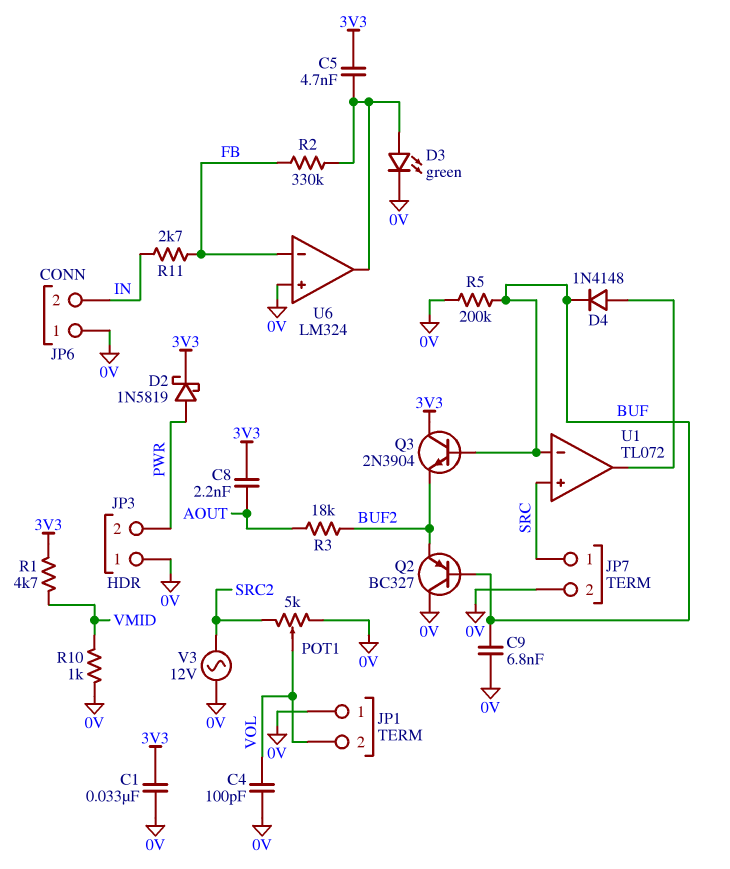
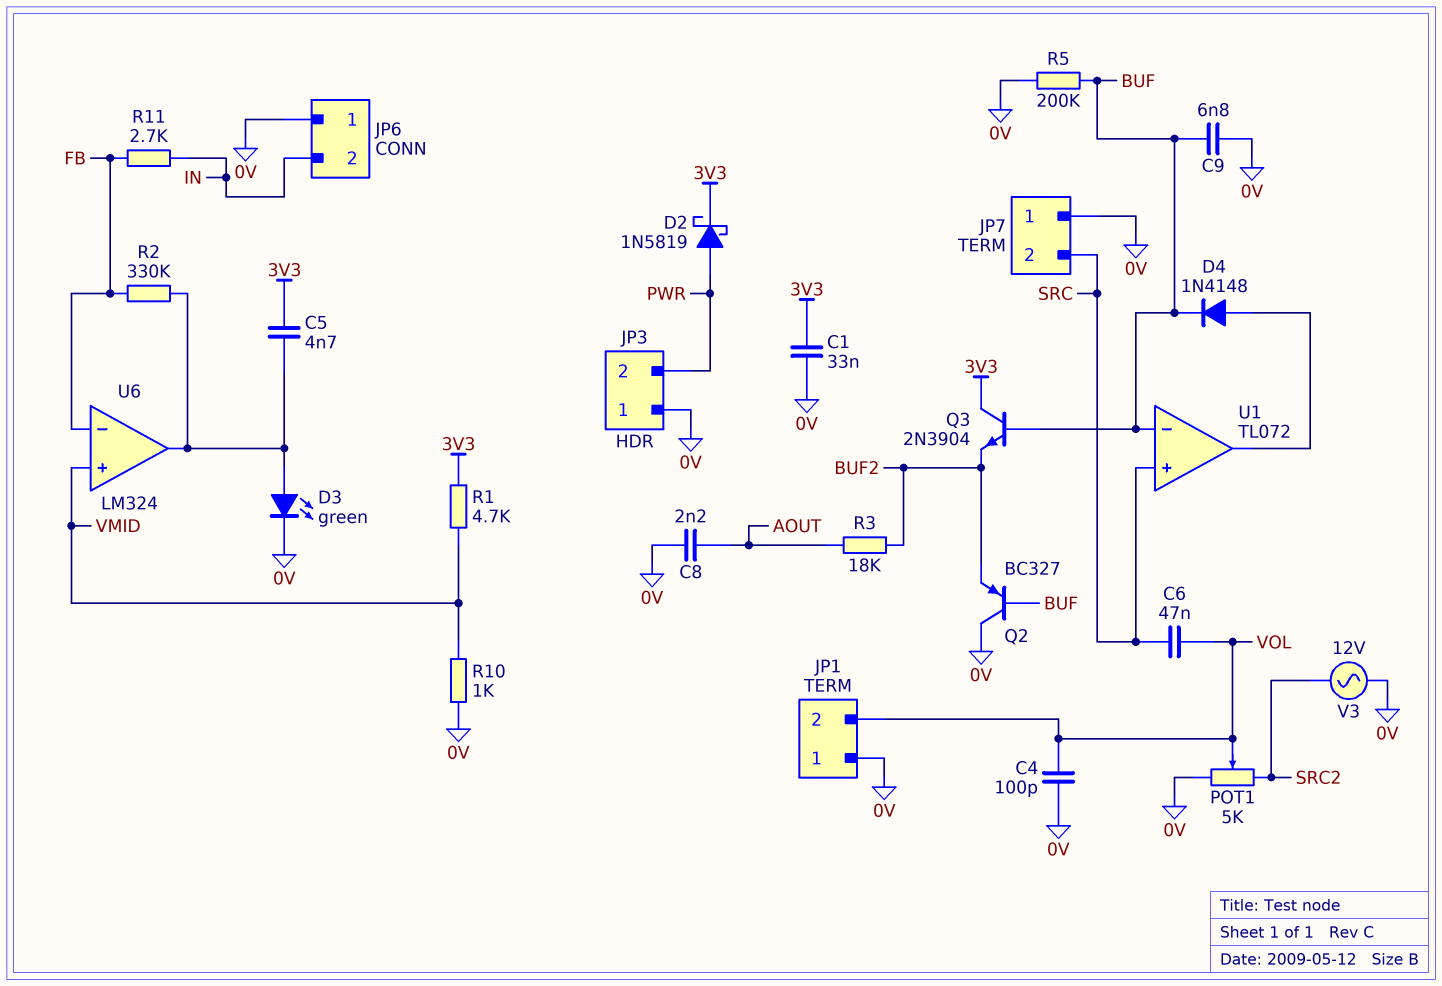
C6: none -> 47nF (SRC, VOL)
C8: 2.2nF (3V3, AOUT) -> 2.2nF (0V, AOUT)
JP7 pin 1: SRC -> 0V
JP7 pin 2: 0V -> SRC
U6 pin in+: 0V -> VMID

